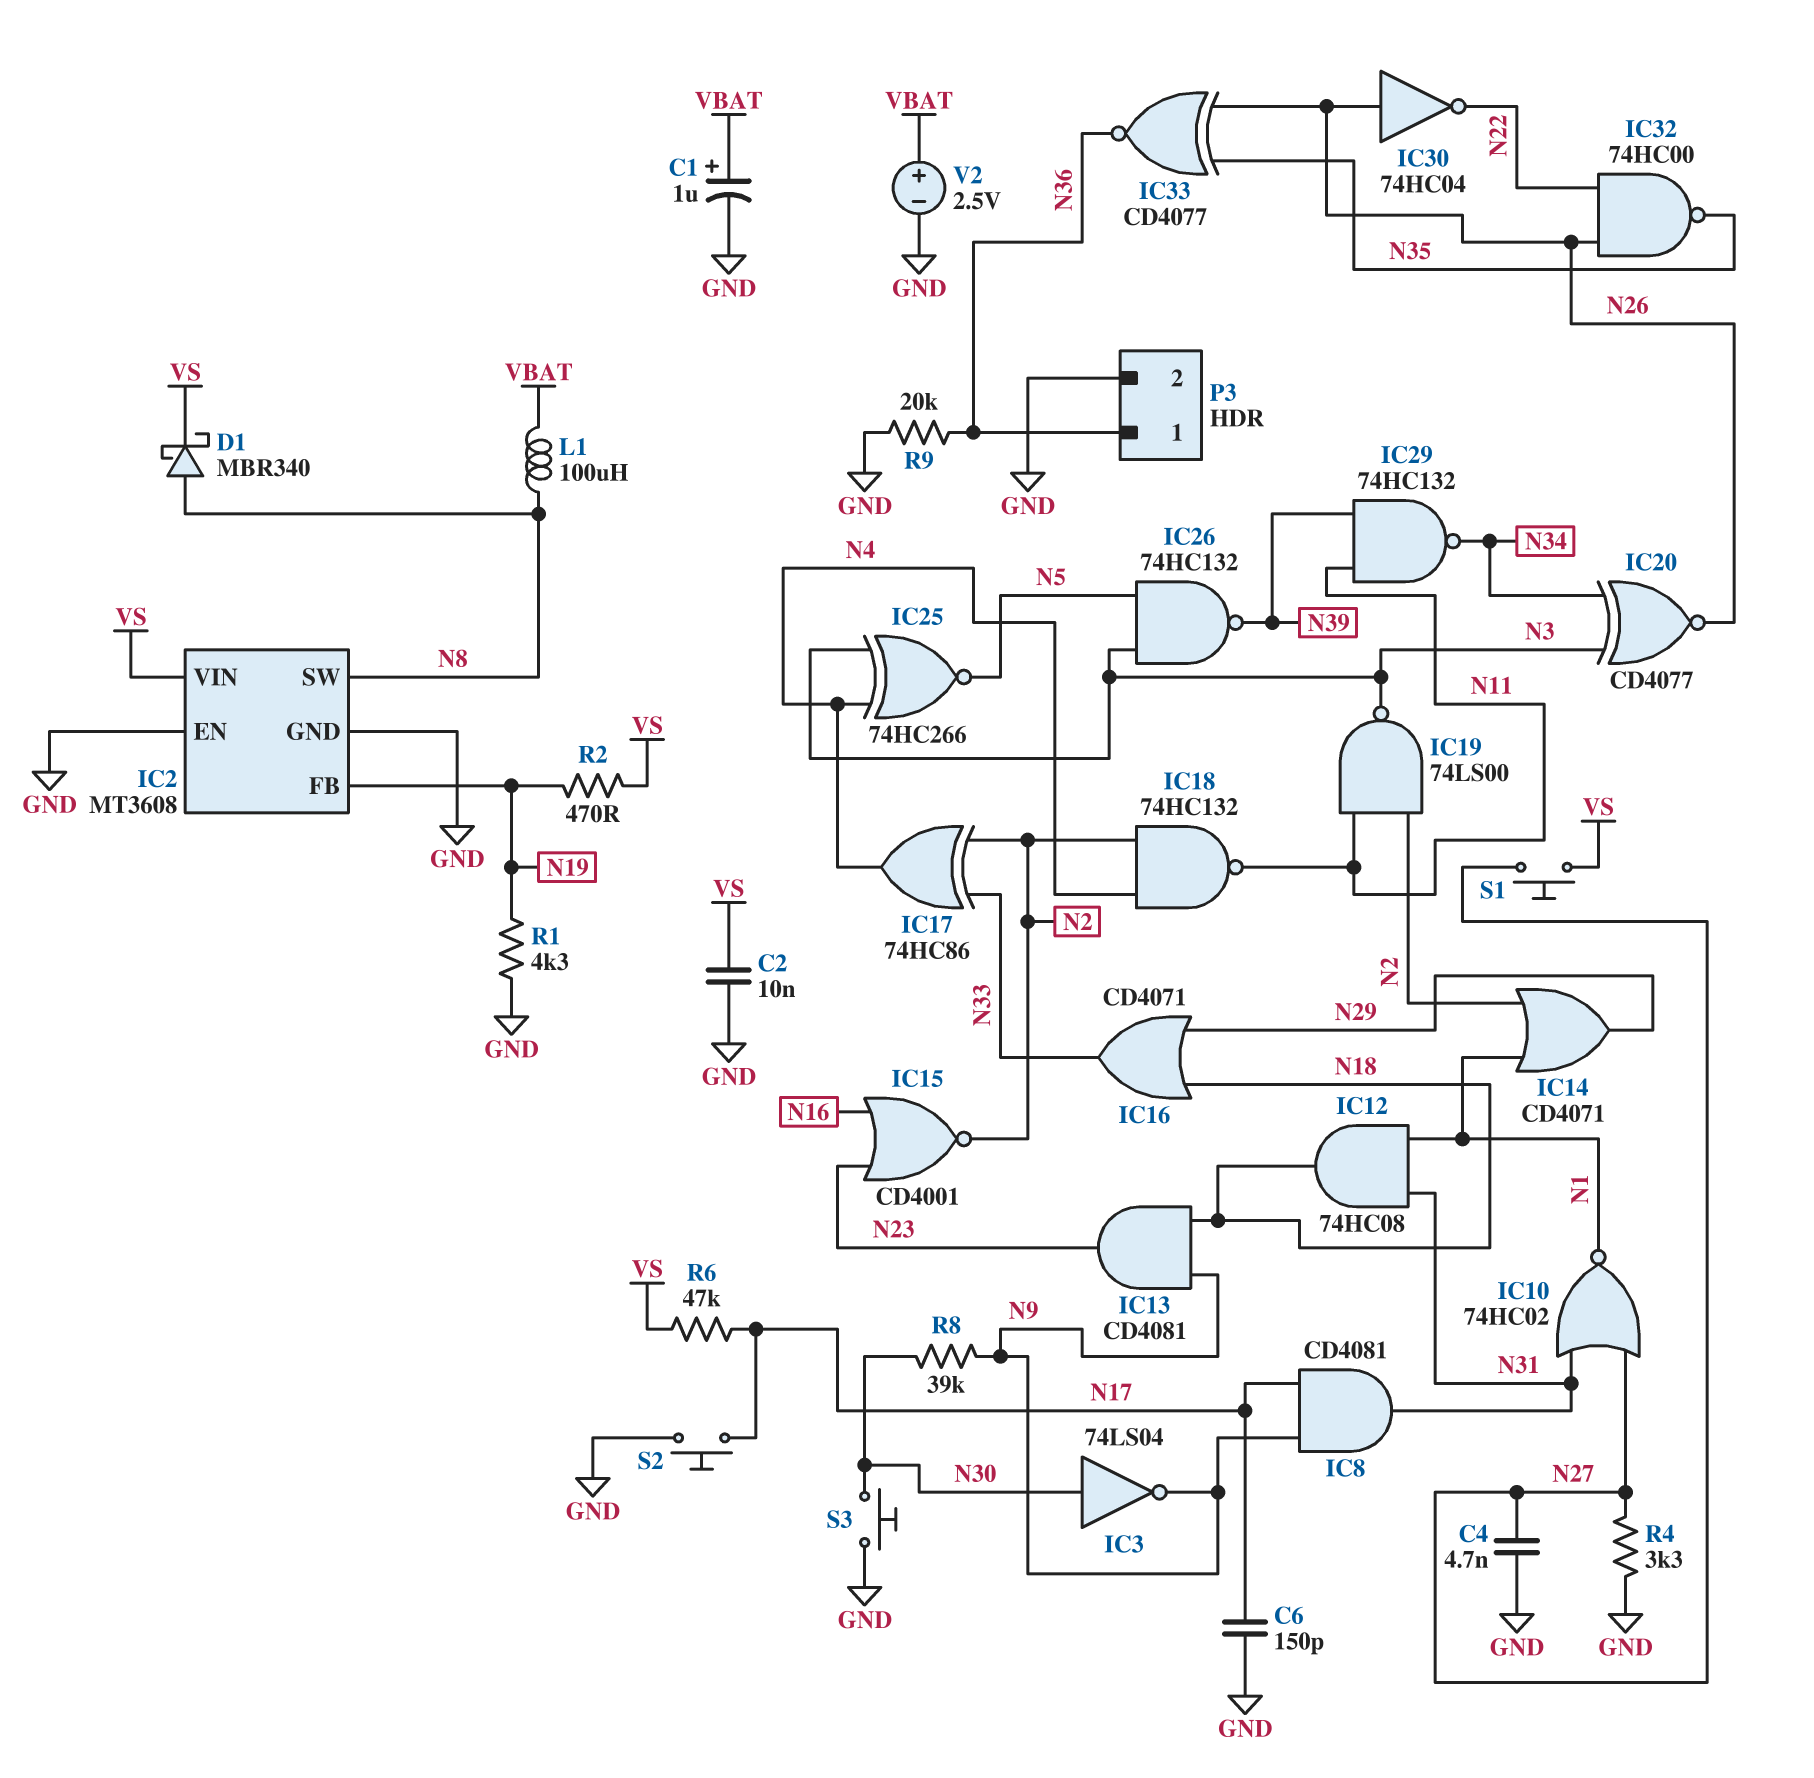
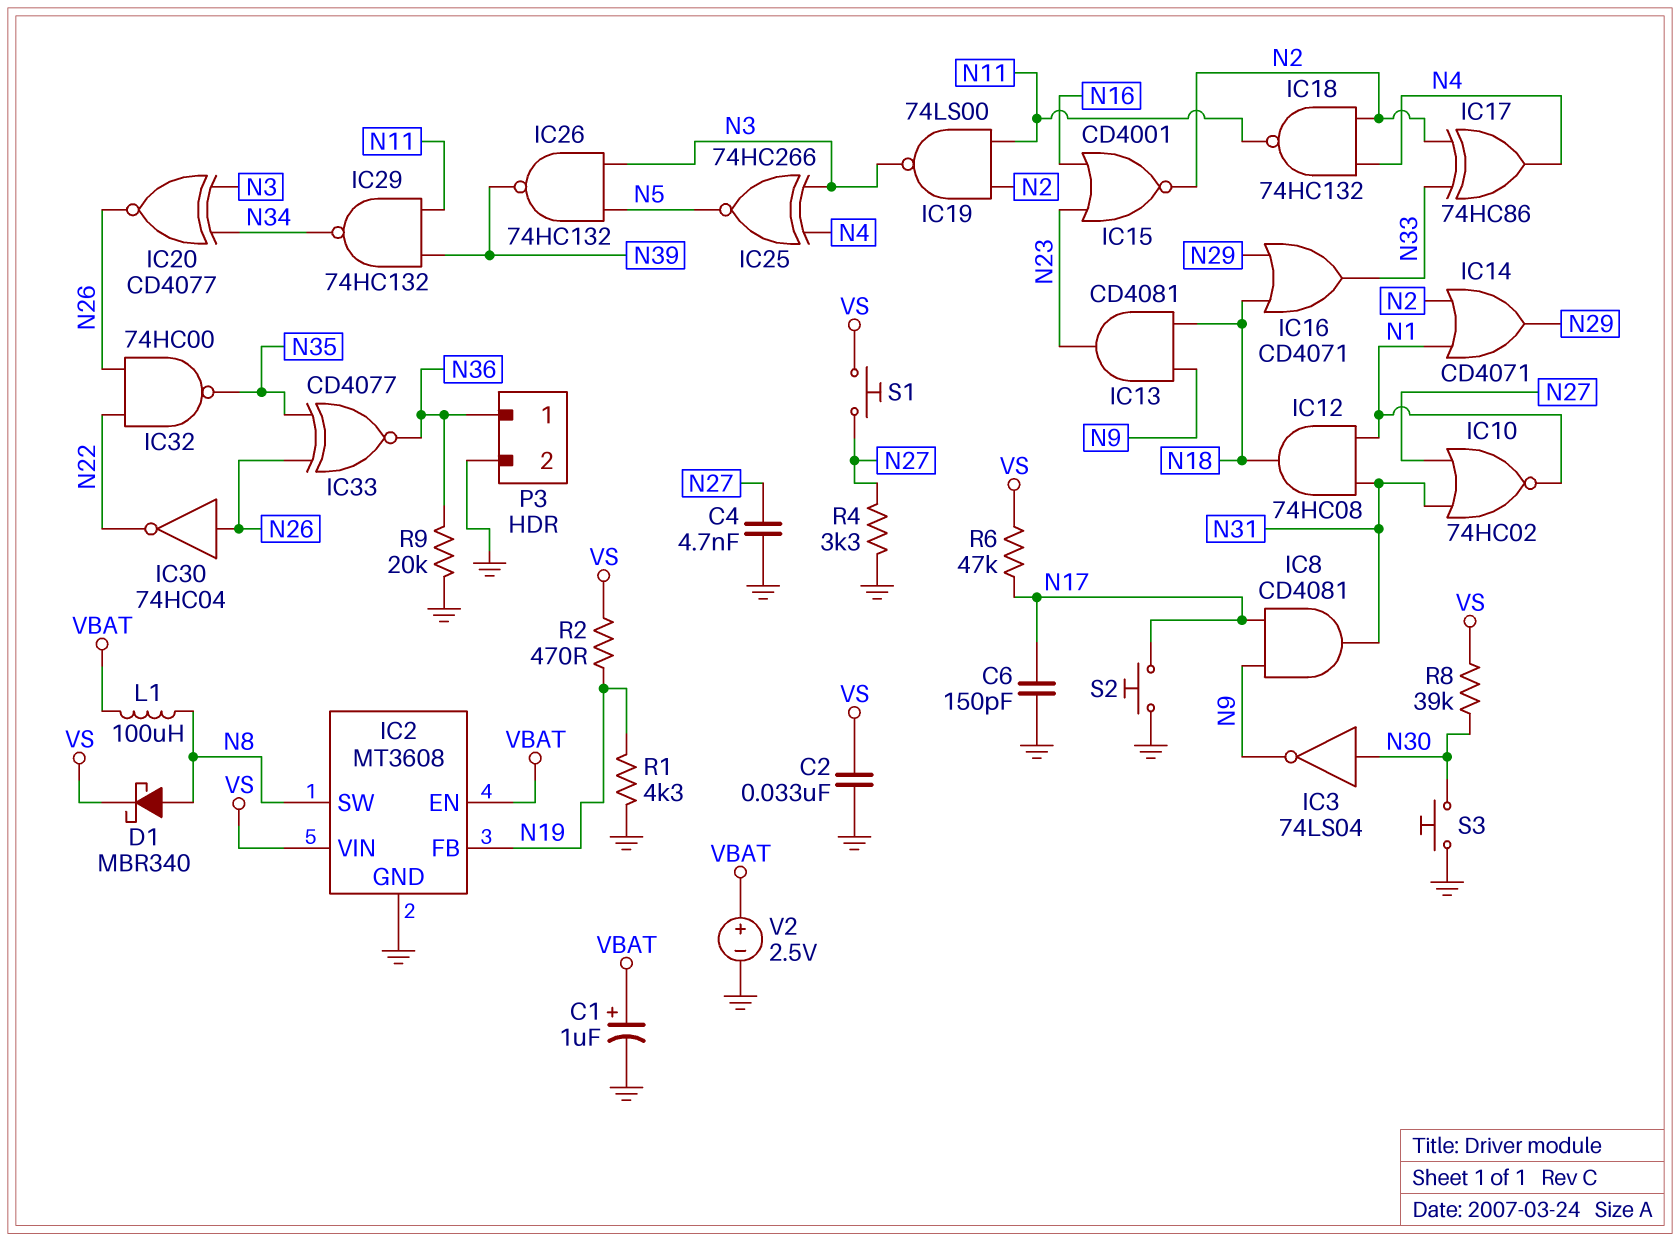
C2: 10nF (GND, VS) -> 33nF (GND, VS)
IC2 pin EN: GND -> VBAT
R8: 39k (N9, N30) -> 39k (N30, VS)

